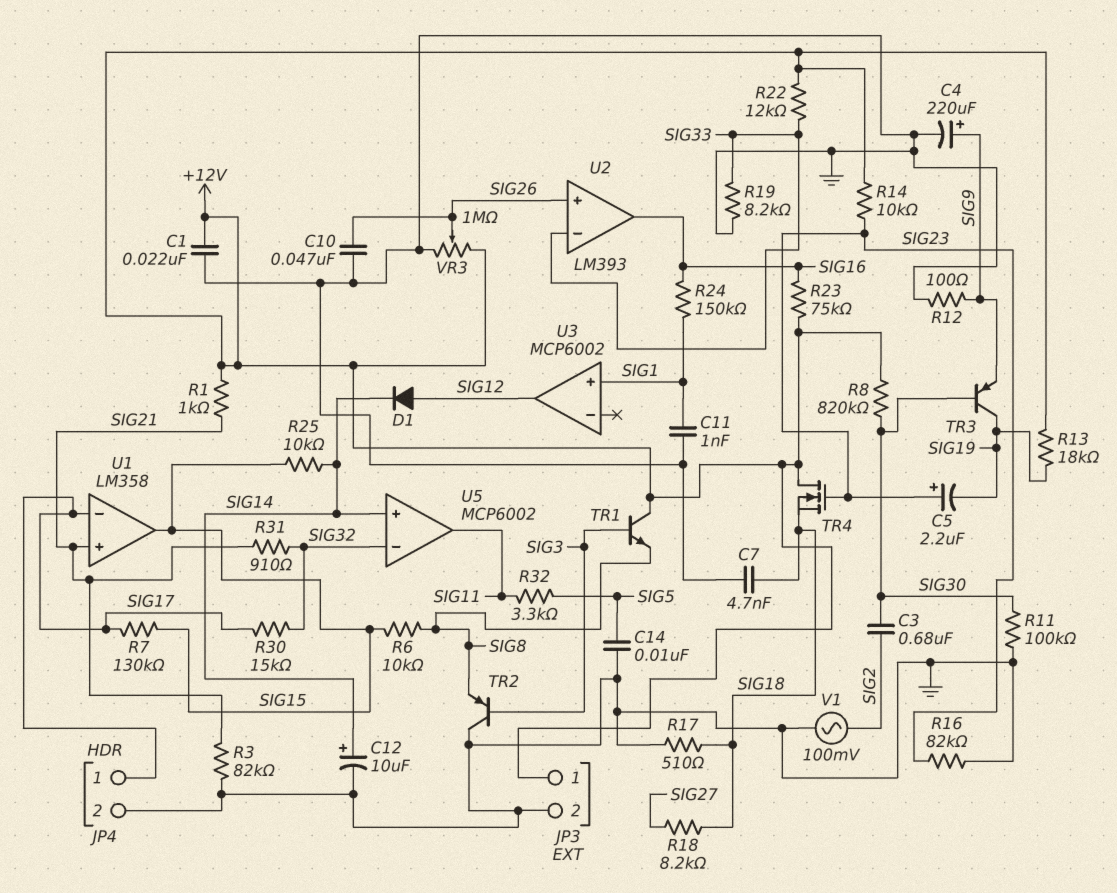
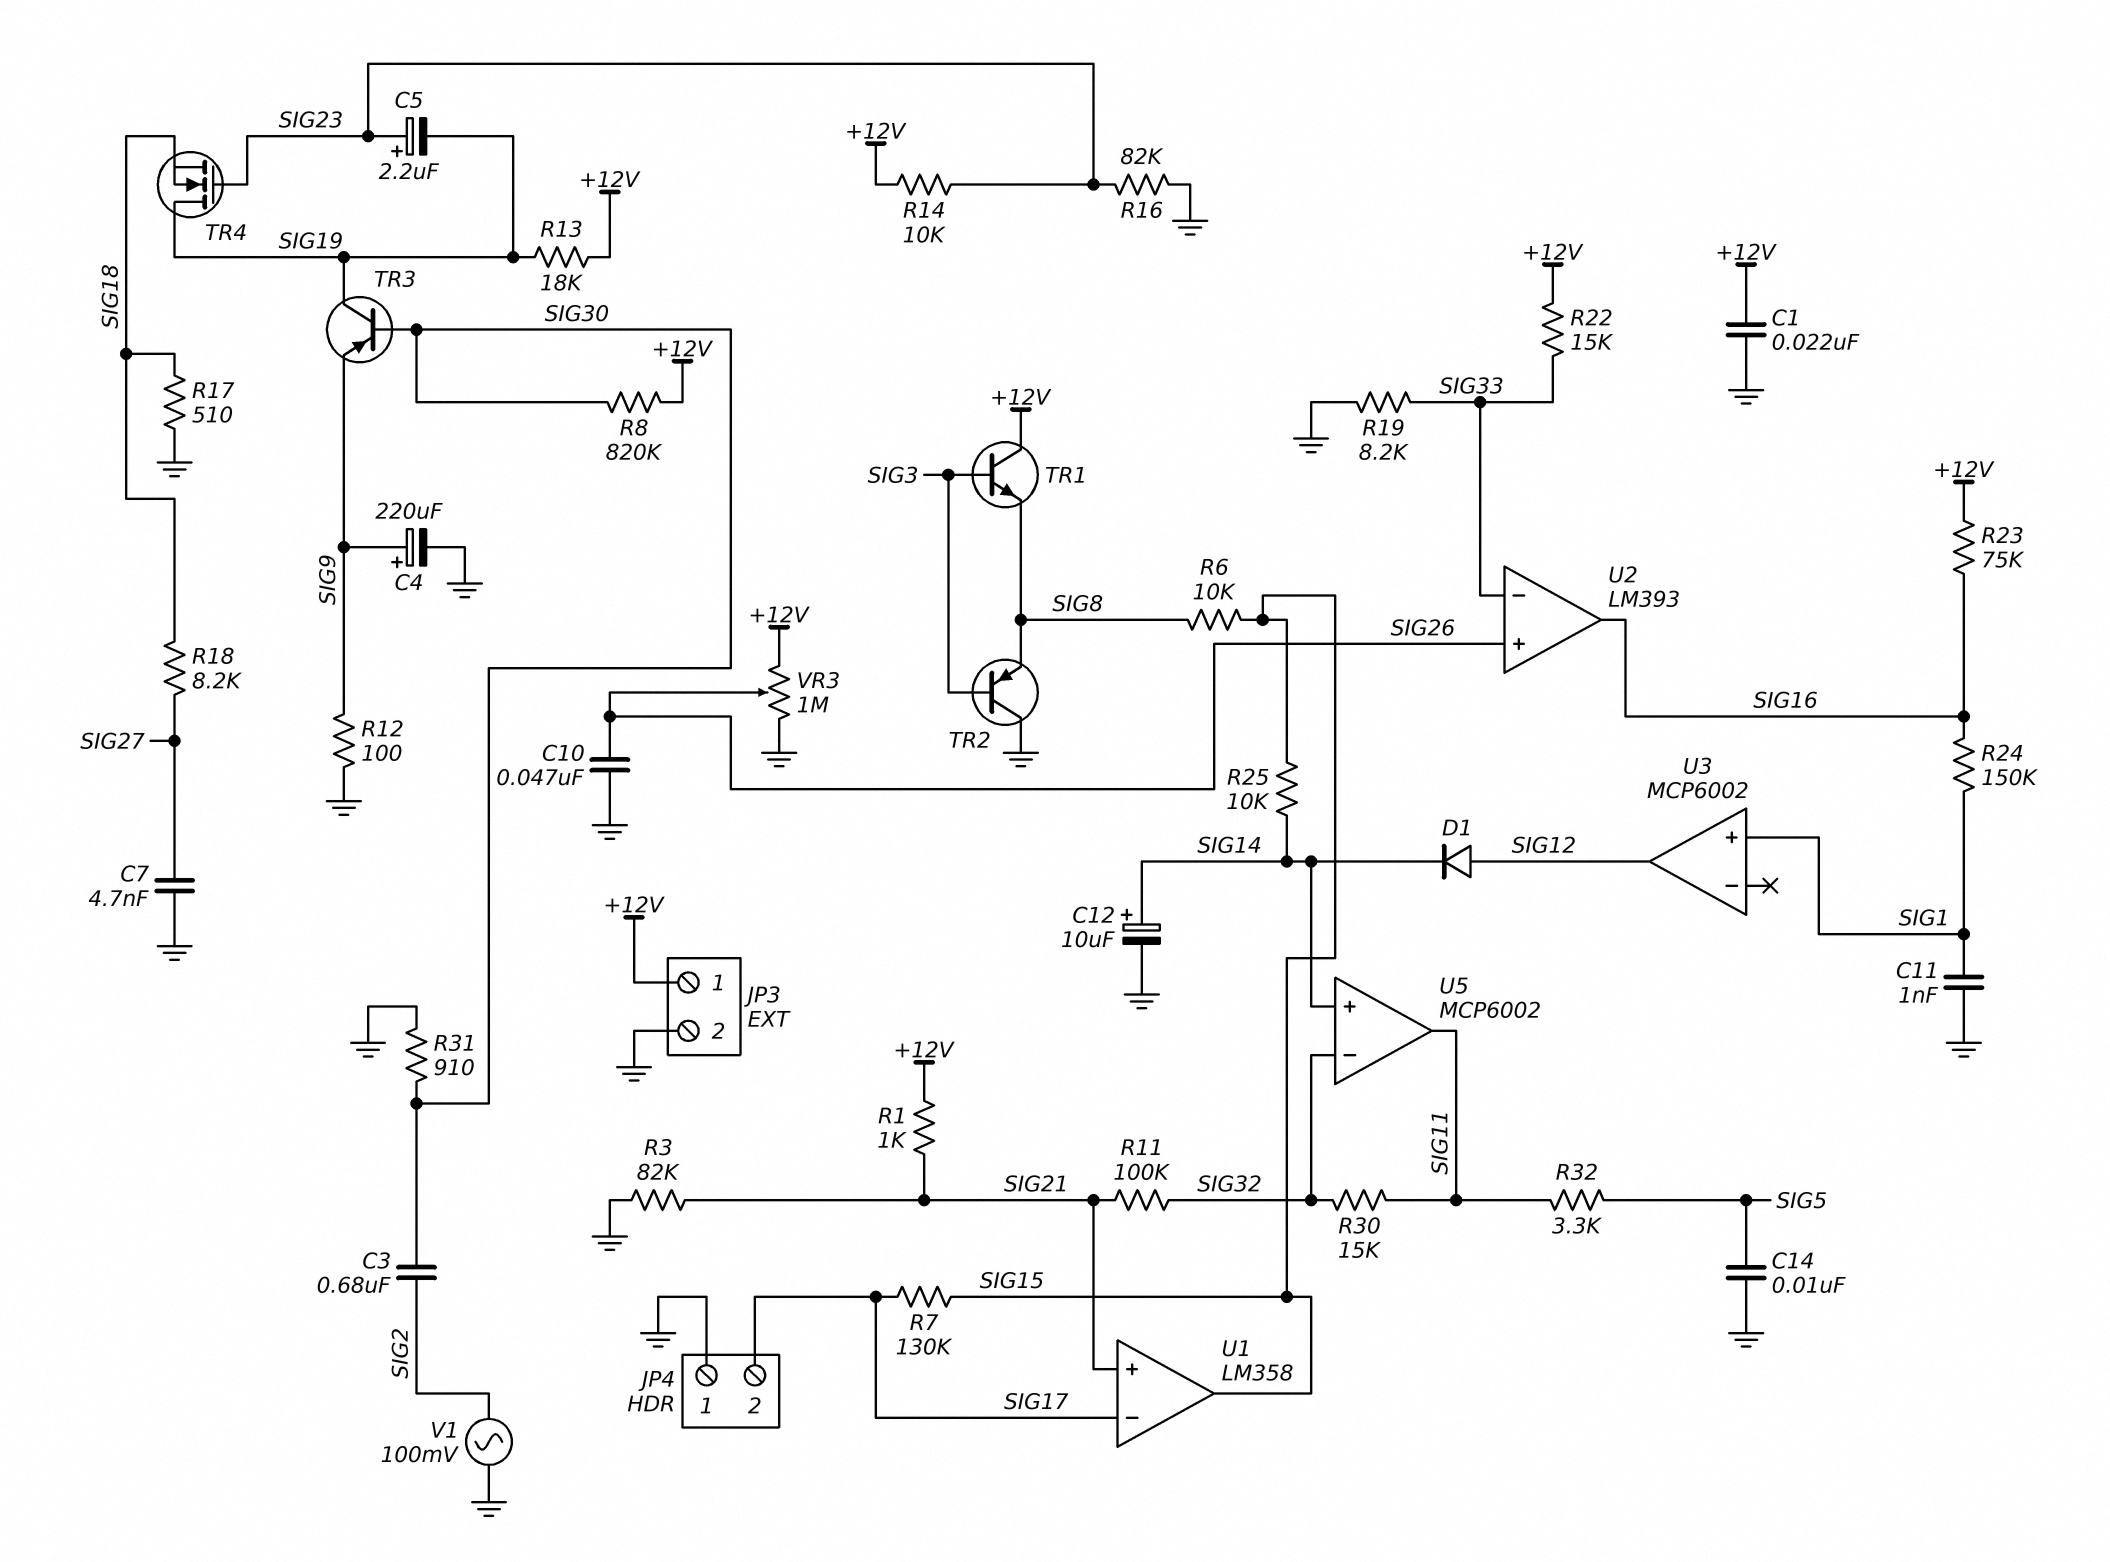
C7: 4.7nF (GND, SIG18) -> 4.7nF (GND, SIG27)
JP4 pin 1: SIG17 -> GND
JP4 pin 2: GND -> SIG17
R11: 100k (GND, SIG30) -> 100k (SIG21, SIG32)
R22: 12k (+12V, SIG33) -> 15k (+12V, SIG33)
R30: 15k (SIG17, SIG32) -> 15k (SIG11, SIG32)
R31: 910 (SIG21, SIG32) -> 910 (GND, SIG30)
TR4: NMOS (G SIG23, D +12V, S SIG18) -> NMOS (G SIG23, D SIG19, S SIG18)

